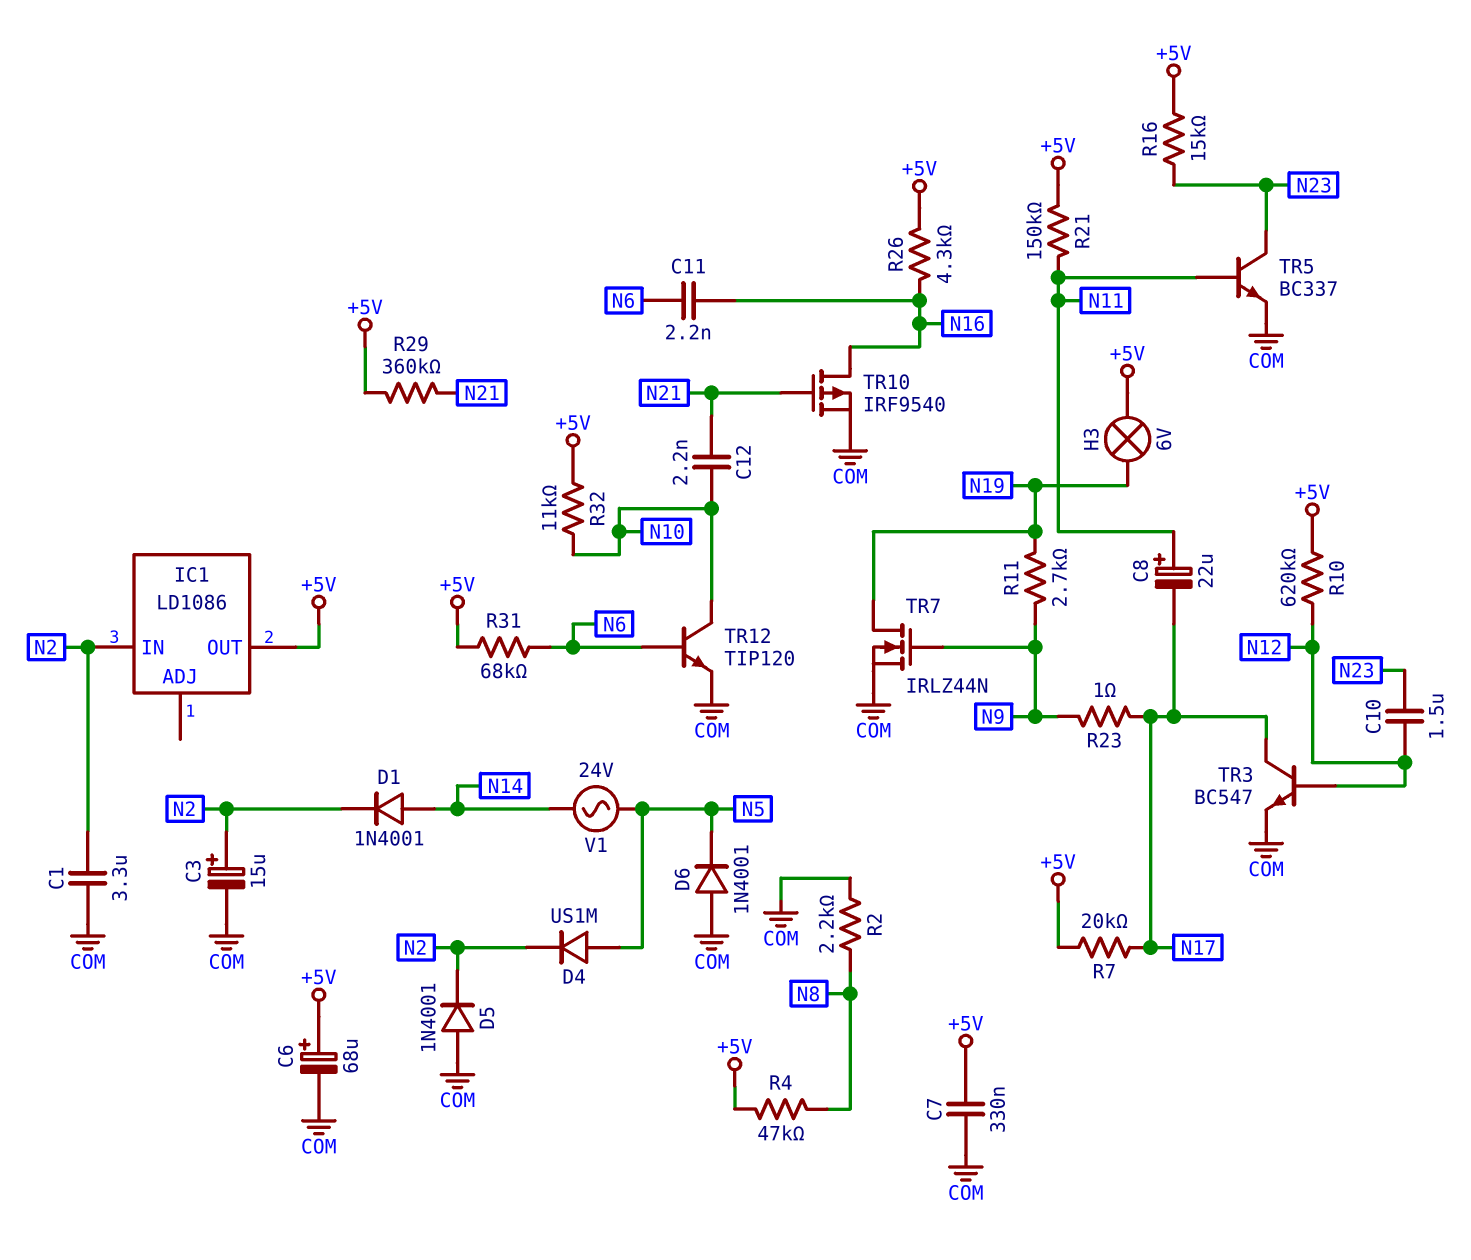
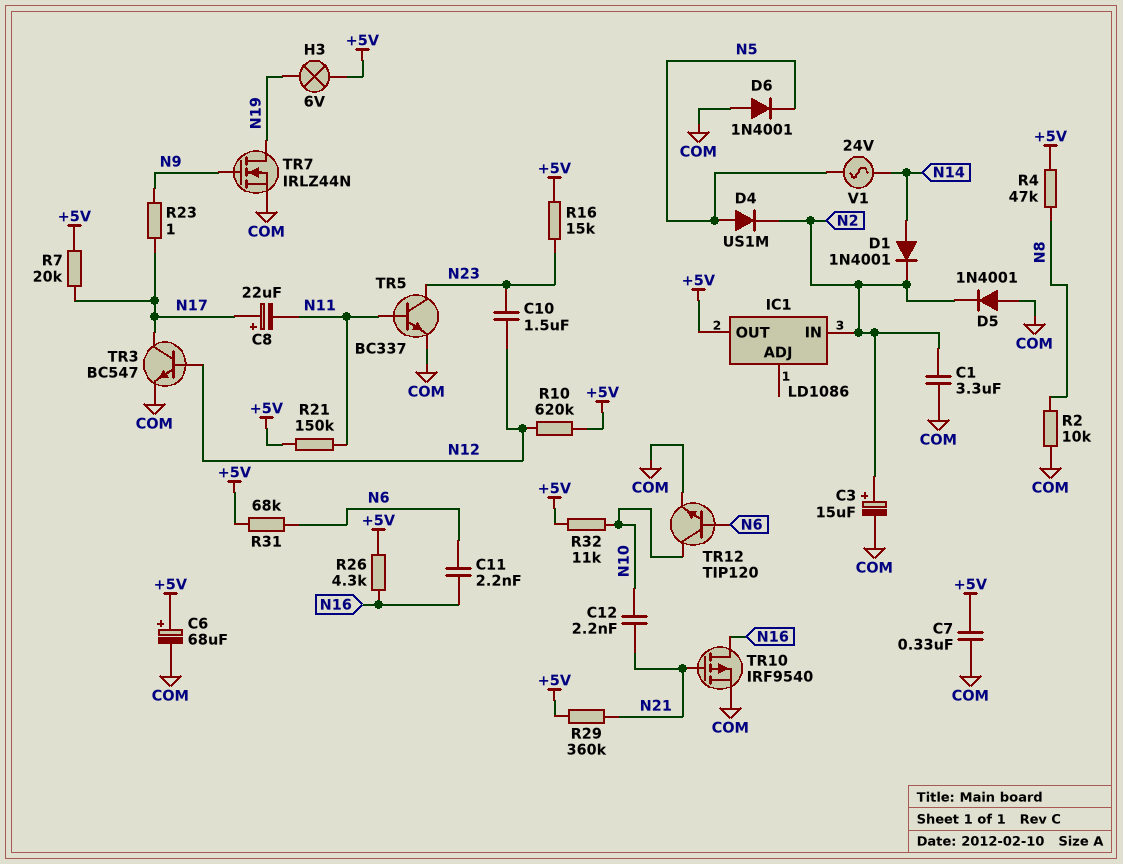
C8: 22uF (plus N11, minus N17) -> 22uF (plus N17, minus N11)
R2: 2.2k (COM, N8) -> 10k (COM, N8)
R11: 2.7k (N9, N19) -> none

